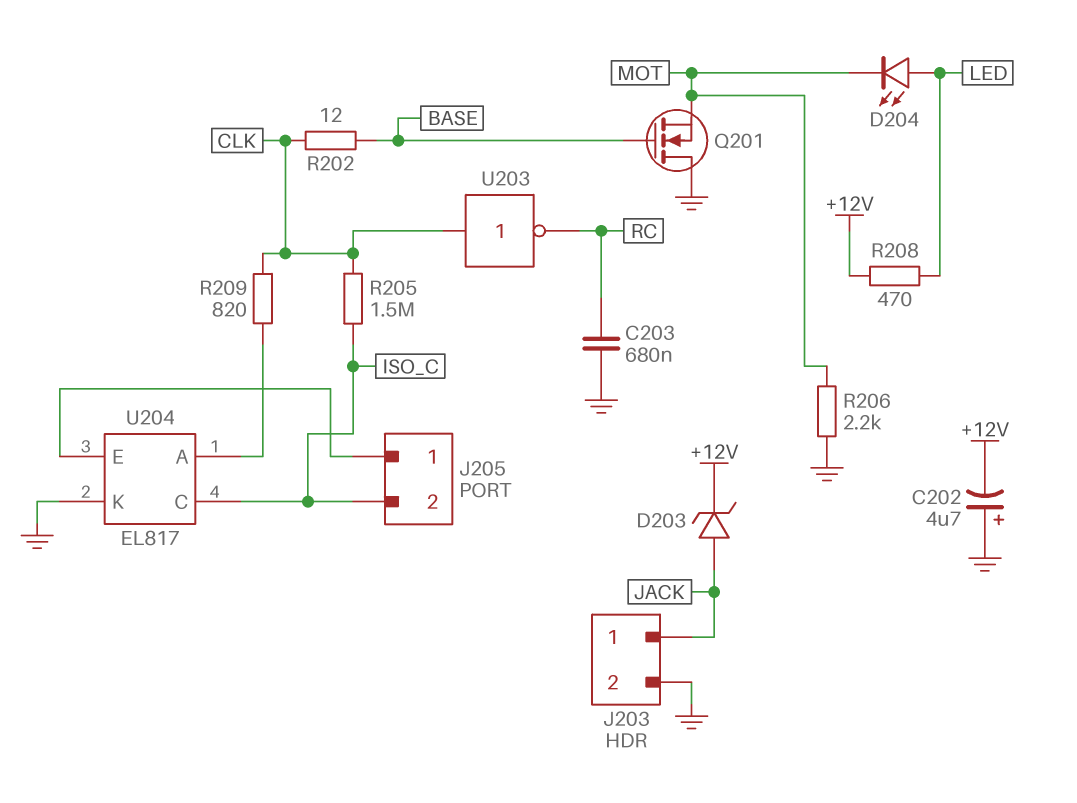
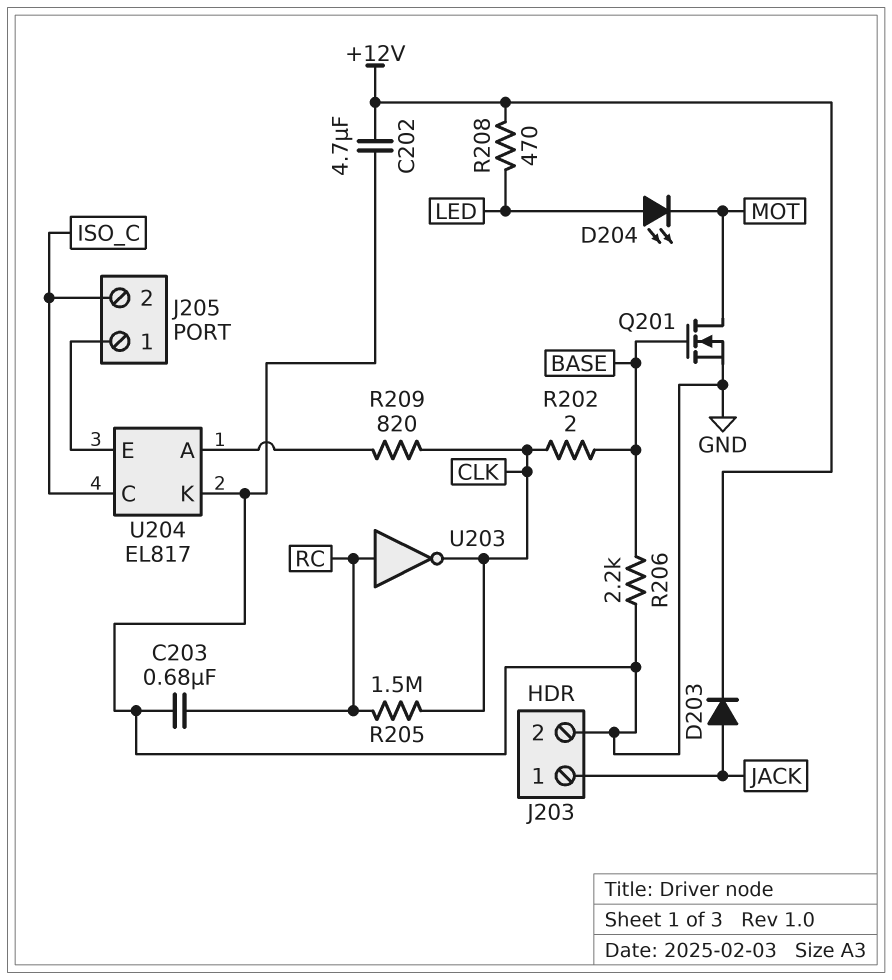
C202: 4.7uF (plus GND, minus +12V) -> 4.7uF (+12V, GND)
D203: zener (A JACK, K +12V) -> diode (A JACK, K +12V)
Q201: NMOS (G BASE, D GND, S MOT) -> NMOS (G BASE, D MOT, S GND)
R202: 12 (BASE, CLK) -> 2 (BASE, CLK)
R205: 1.5M (CLK, ISO_C) -> 1.5M (CLK, RC)
R206: 2.2k (GND, MOT) -> 2.2k (BASE, GND)
U203: NOT (in CLK, out RC) -> NOT (in RC, out CLK)

